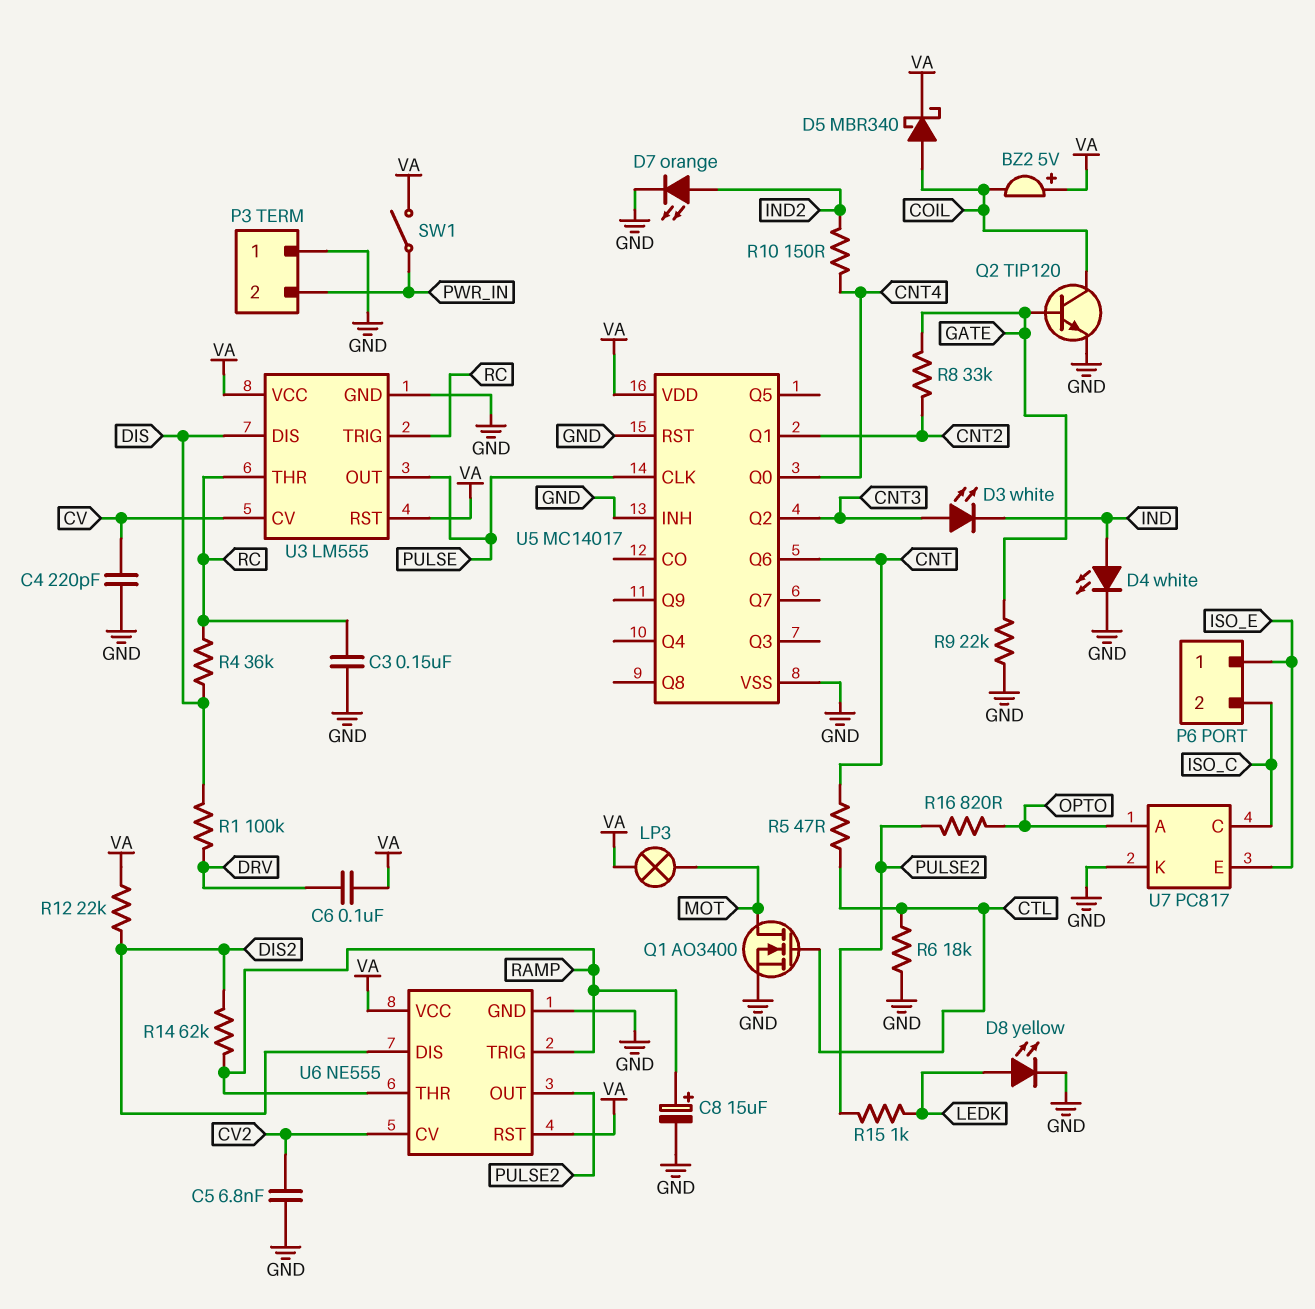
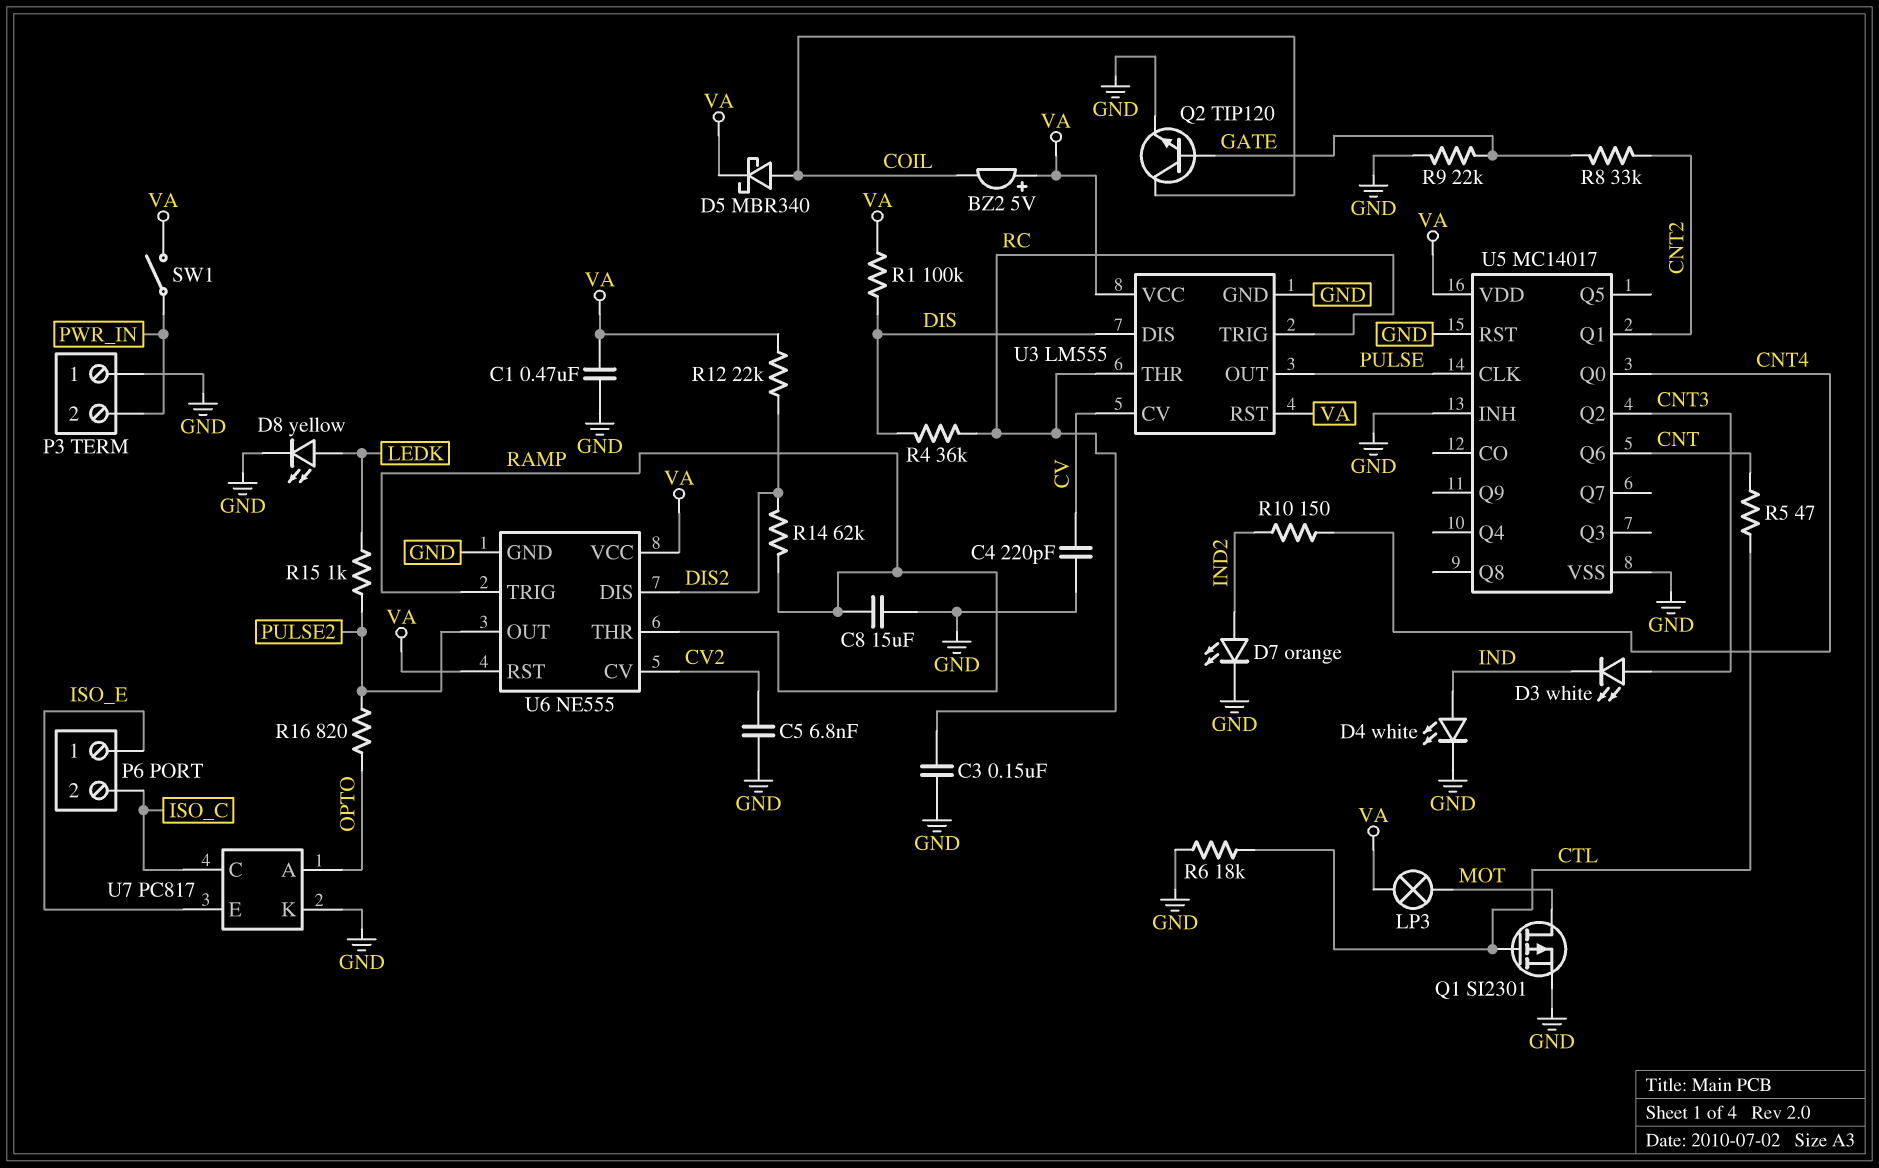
C1: none -> 470nF (GND, VA)
C6: 100nF (DRV, VA) -> none
C8: 15uF (plus RAMP, minus GND) -> 15uF (GND, RAMP)
Q1: NMOS AO3400 (G CTL, D MOT, S GND) -> PMOS SI2301 (G CTL, D MOT, S GND)
R1: 100k (DIS, DRV) -> 100k (DIS, VA)

